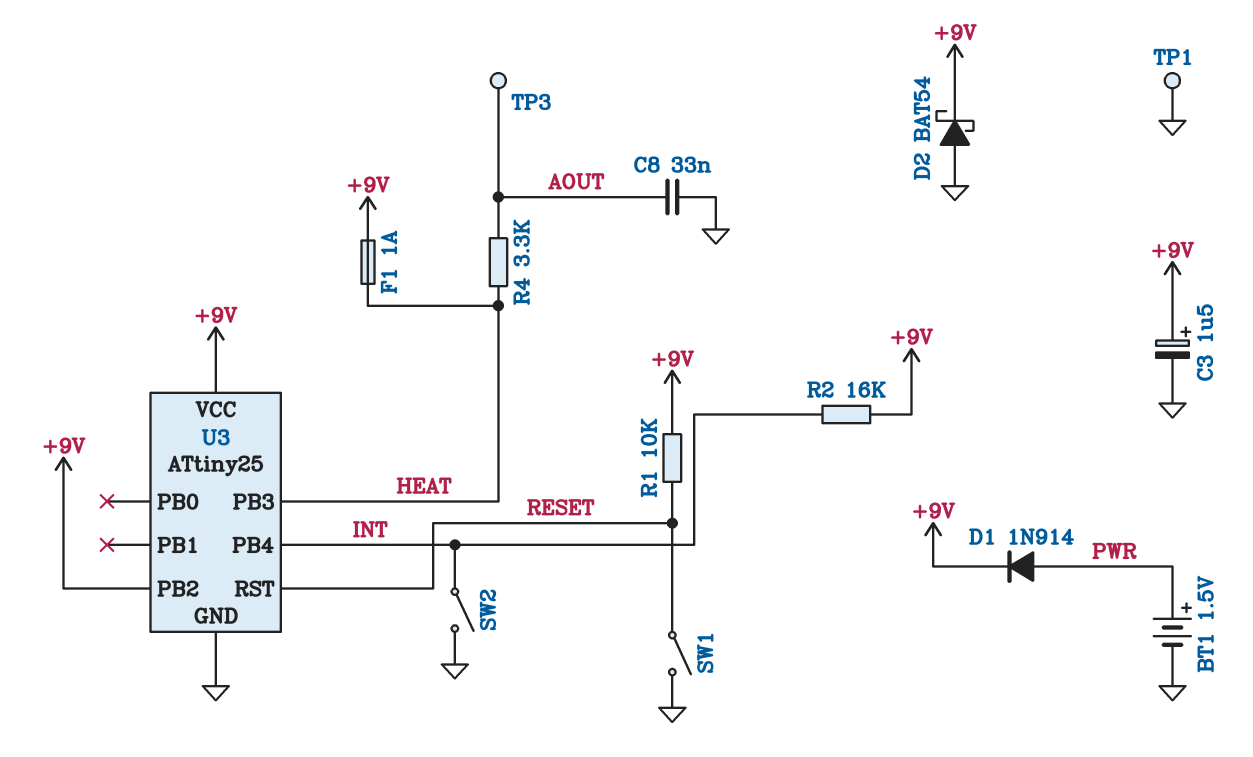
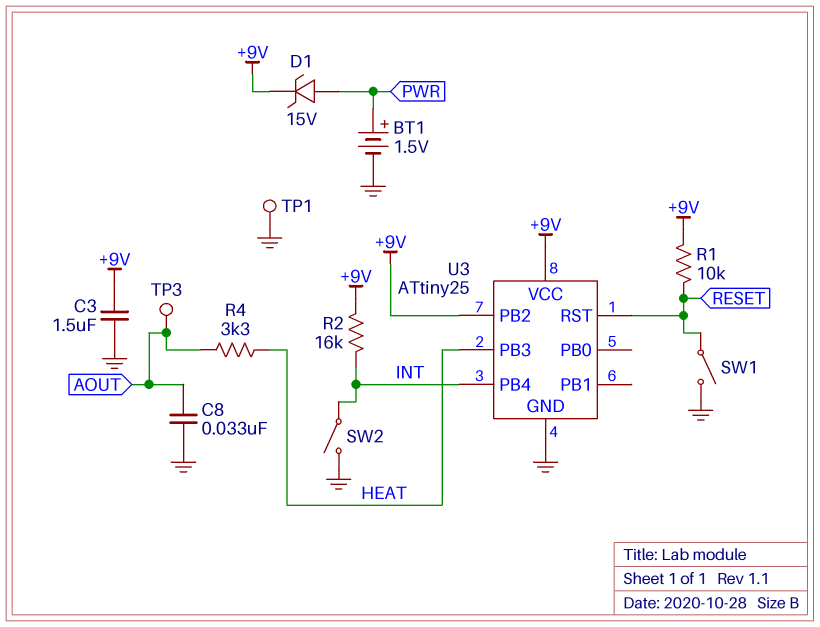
C3: 1.5uF (plus +9V, minus GND) -> 1.5uF (+9V, GND)
D1: diode 1N914 (A PWR, K +9V) -> zener 15V (A PWR, K +9V)
D2: schottky BAT54 (A GND, K +9V) -> none
F1: 1A (+9V, HEAT) -> none

